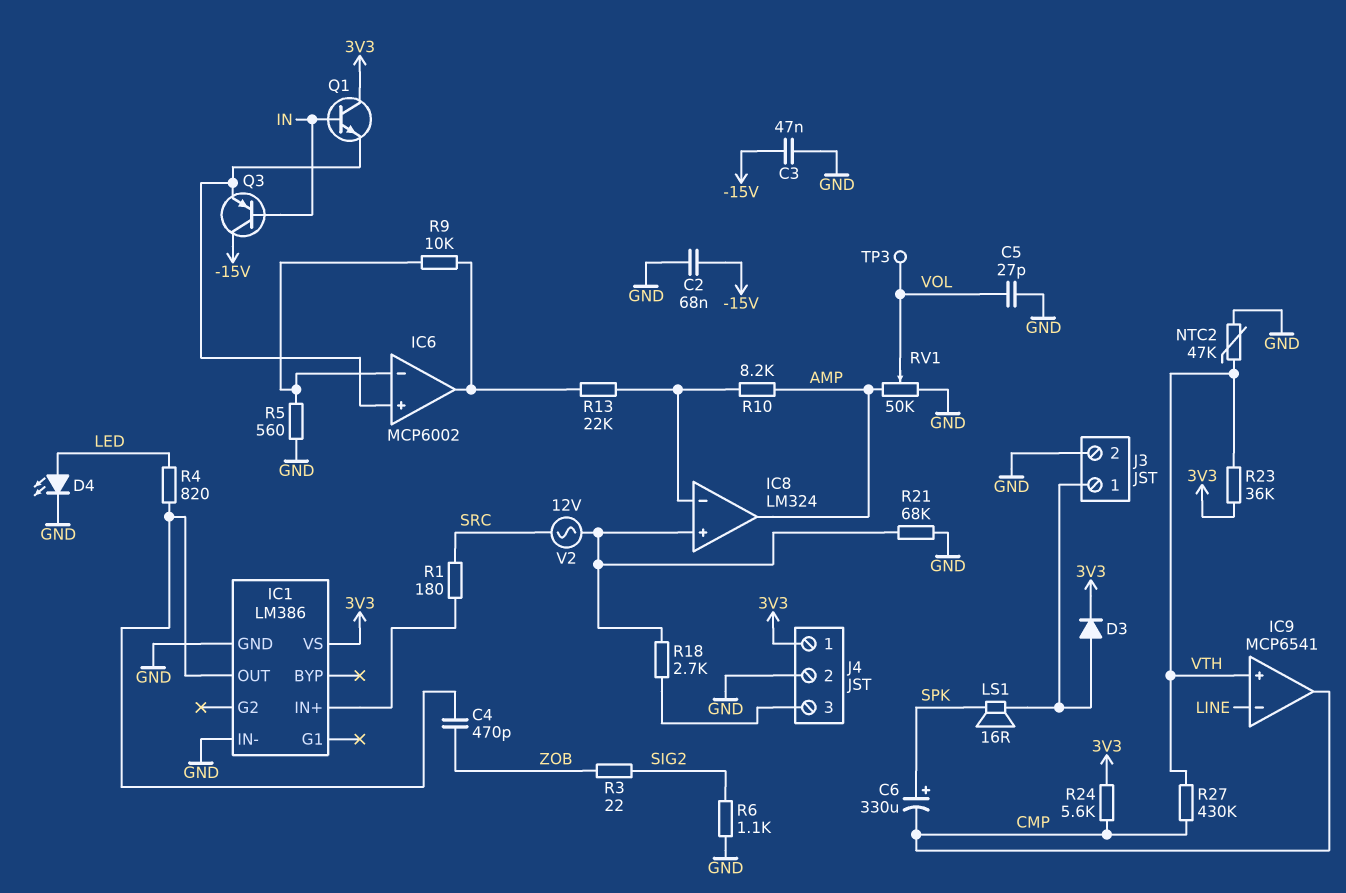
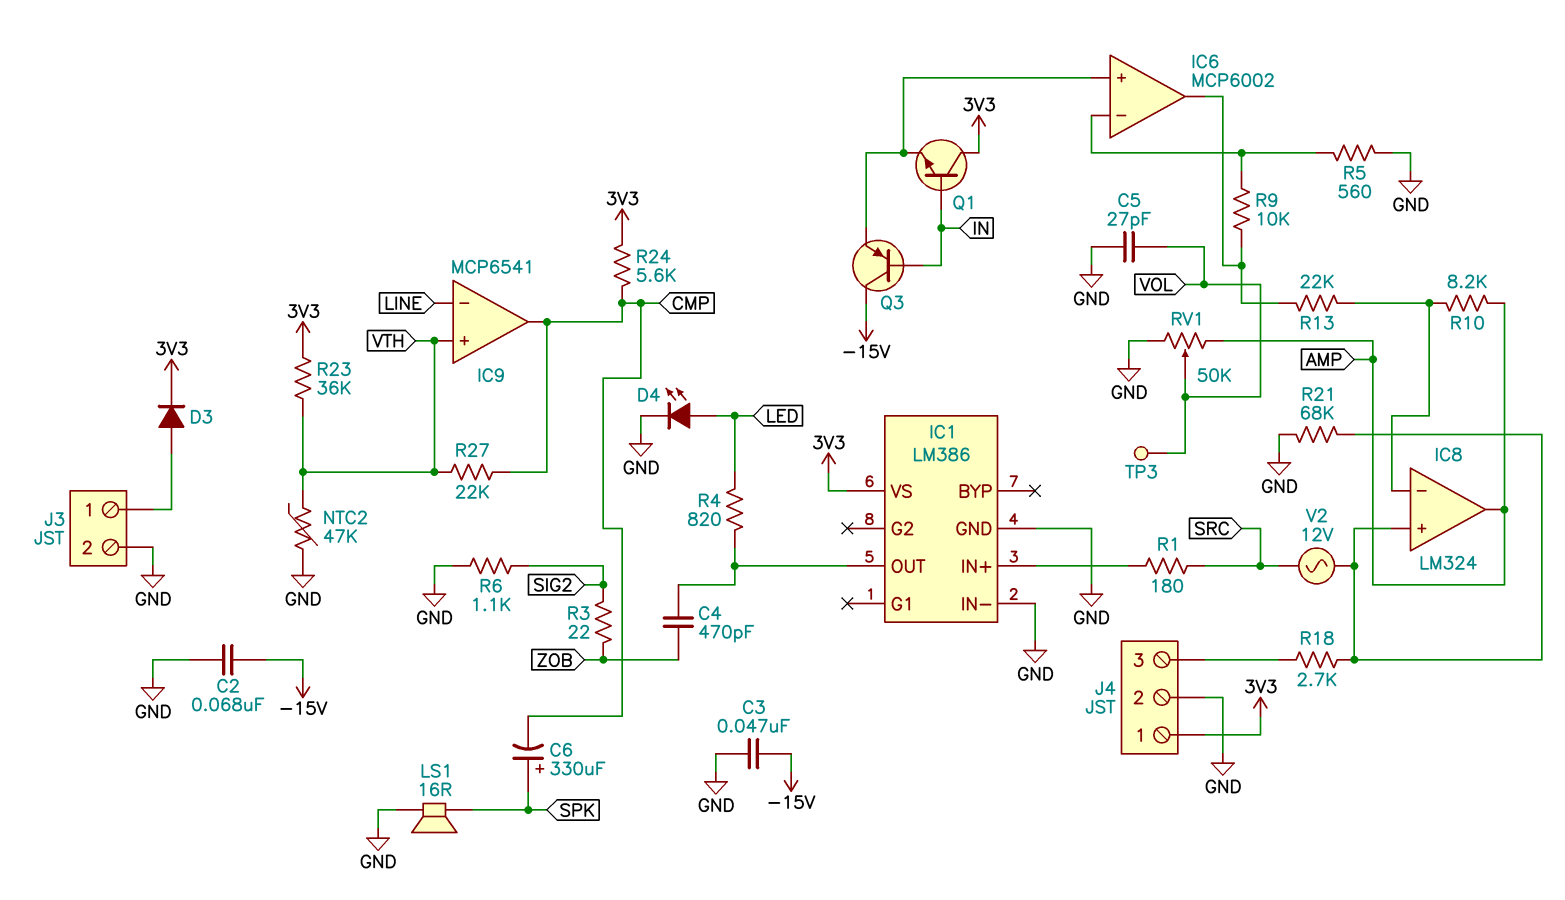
LS1: speaker 16R (J3/1, SPK) -> speaker 16R (GND, SPK)
R27: 430k (CMP, VTH) -> 22k (CMP, VTH)

